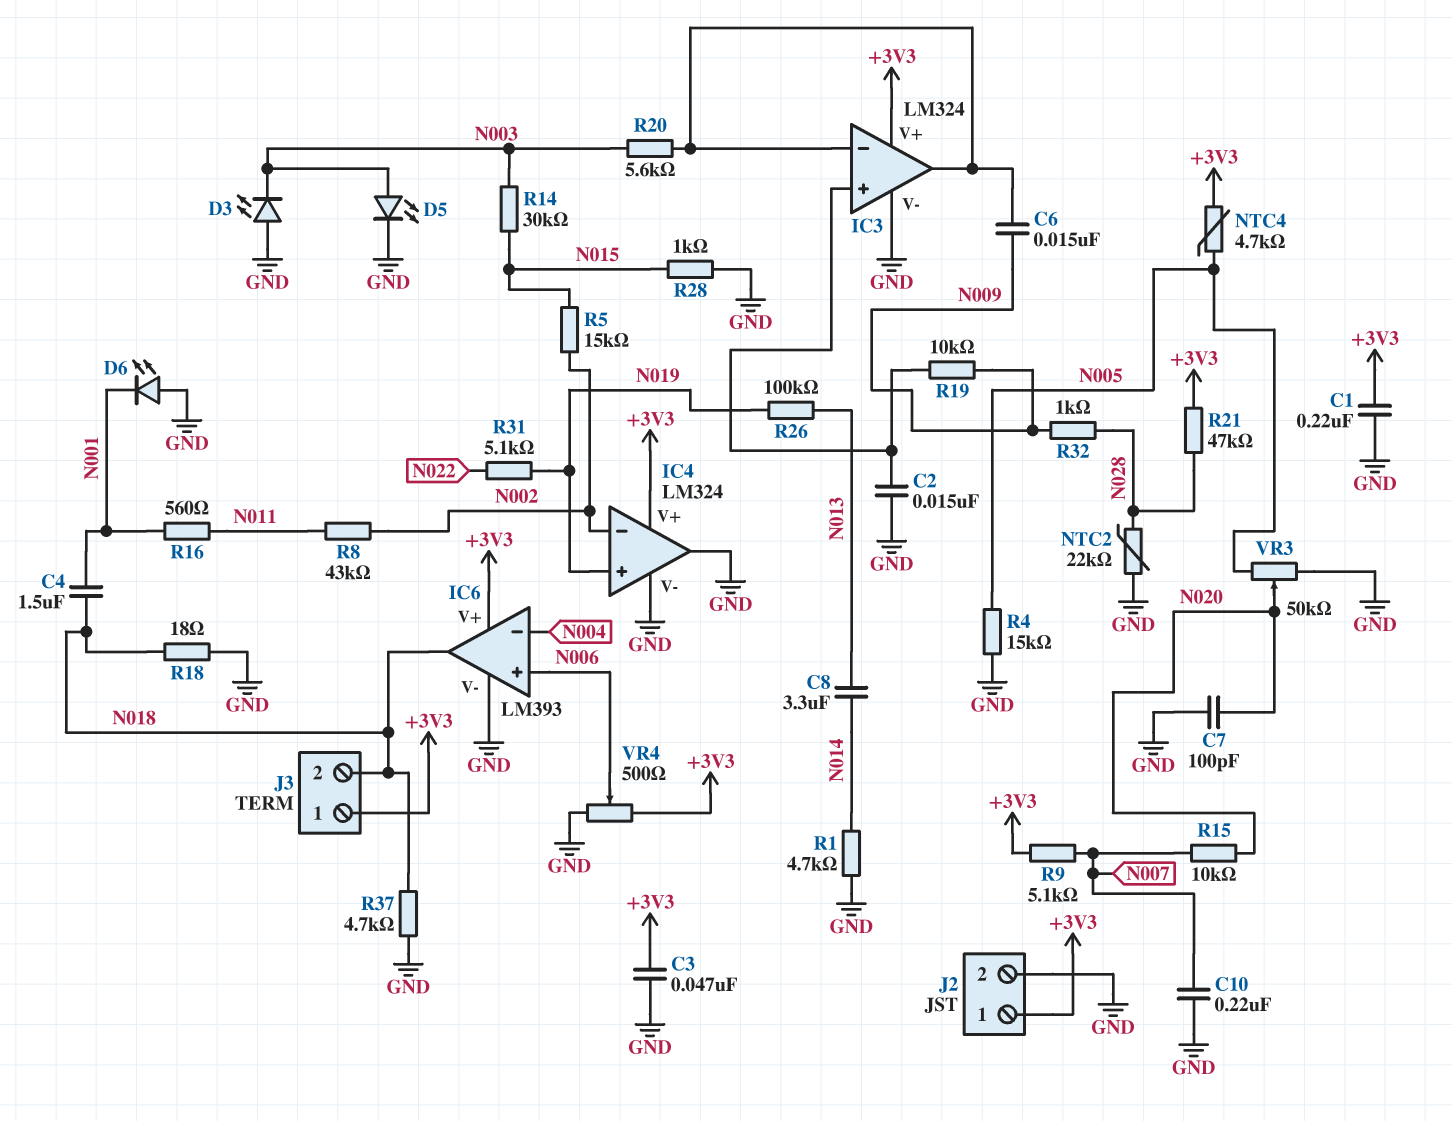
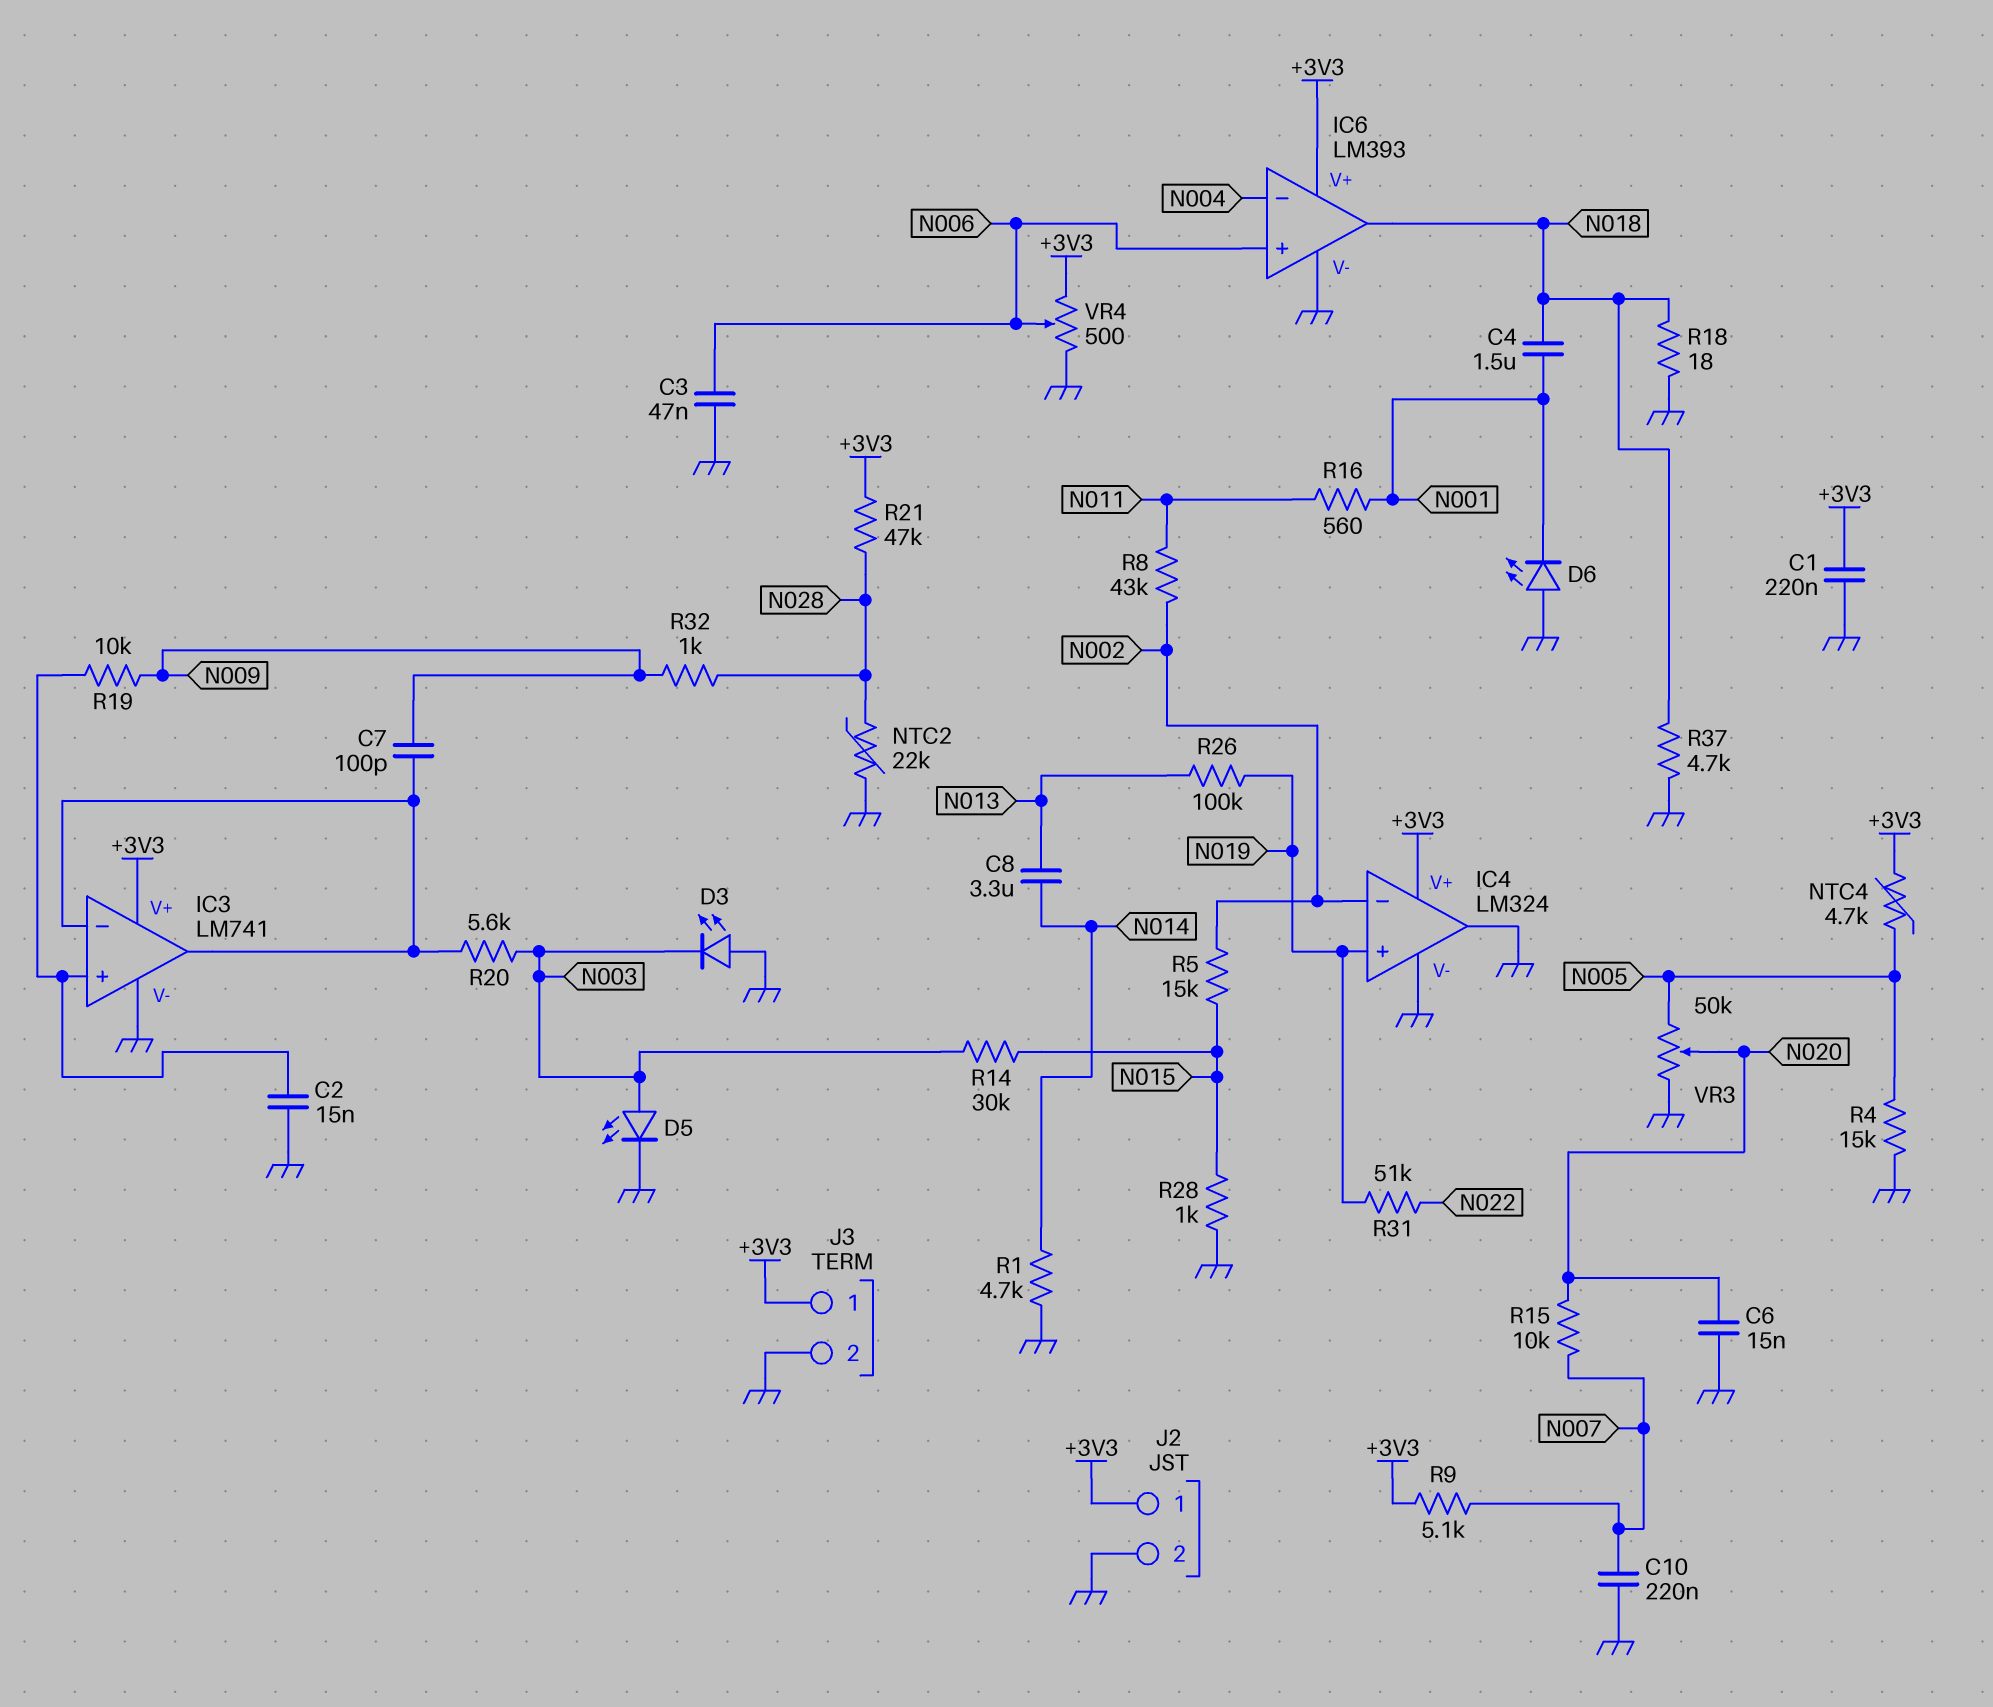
C3: 47nF (+3V3, GND) -> 47nF (GND, N006)
C6: 15nF (IC3/in-, N009) -> 15nF (GND, N020)
C7: 100pF (GND, N020) -> 100pF (IC3/in-, N009)
IC3: LM324 -> LM741
J3 pin 2: N018 -> GND
R31: 5.1k (N019, N022) -> 51k (N019, N022)

